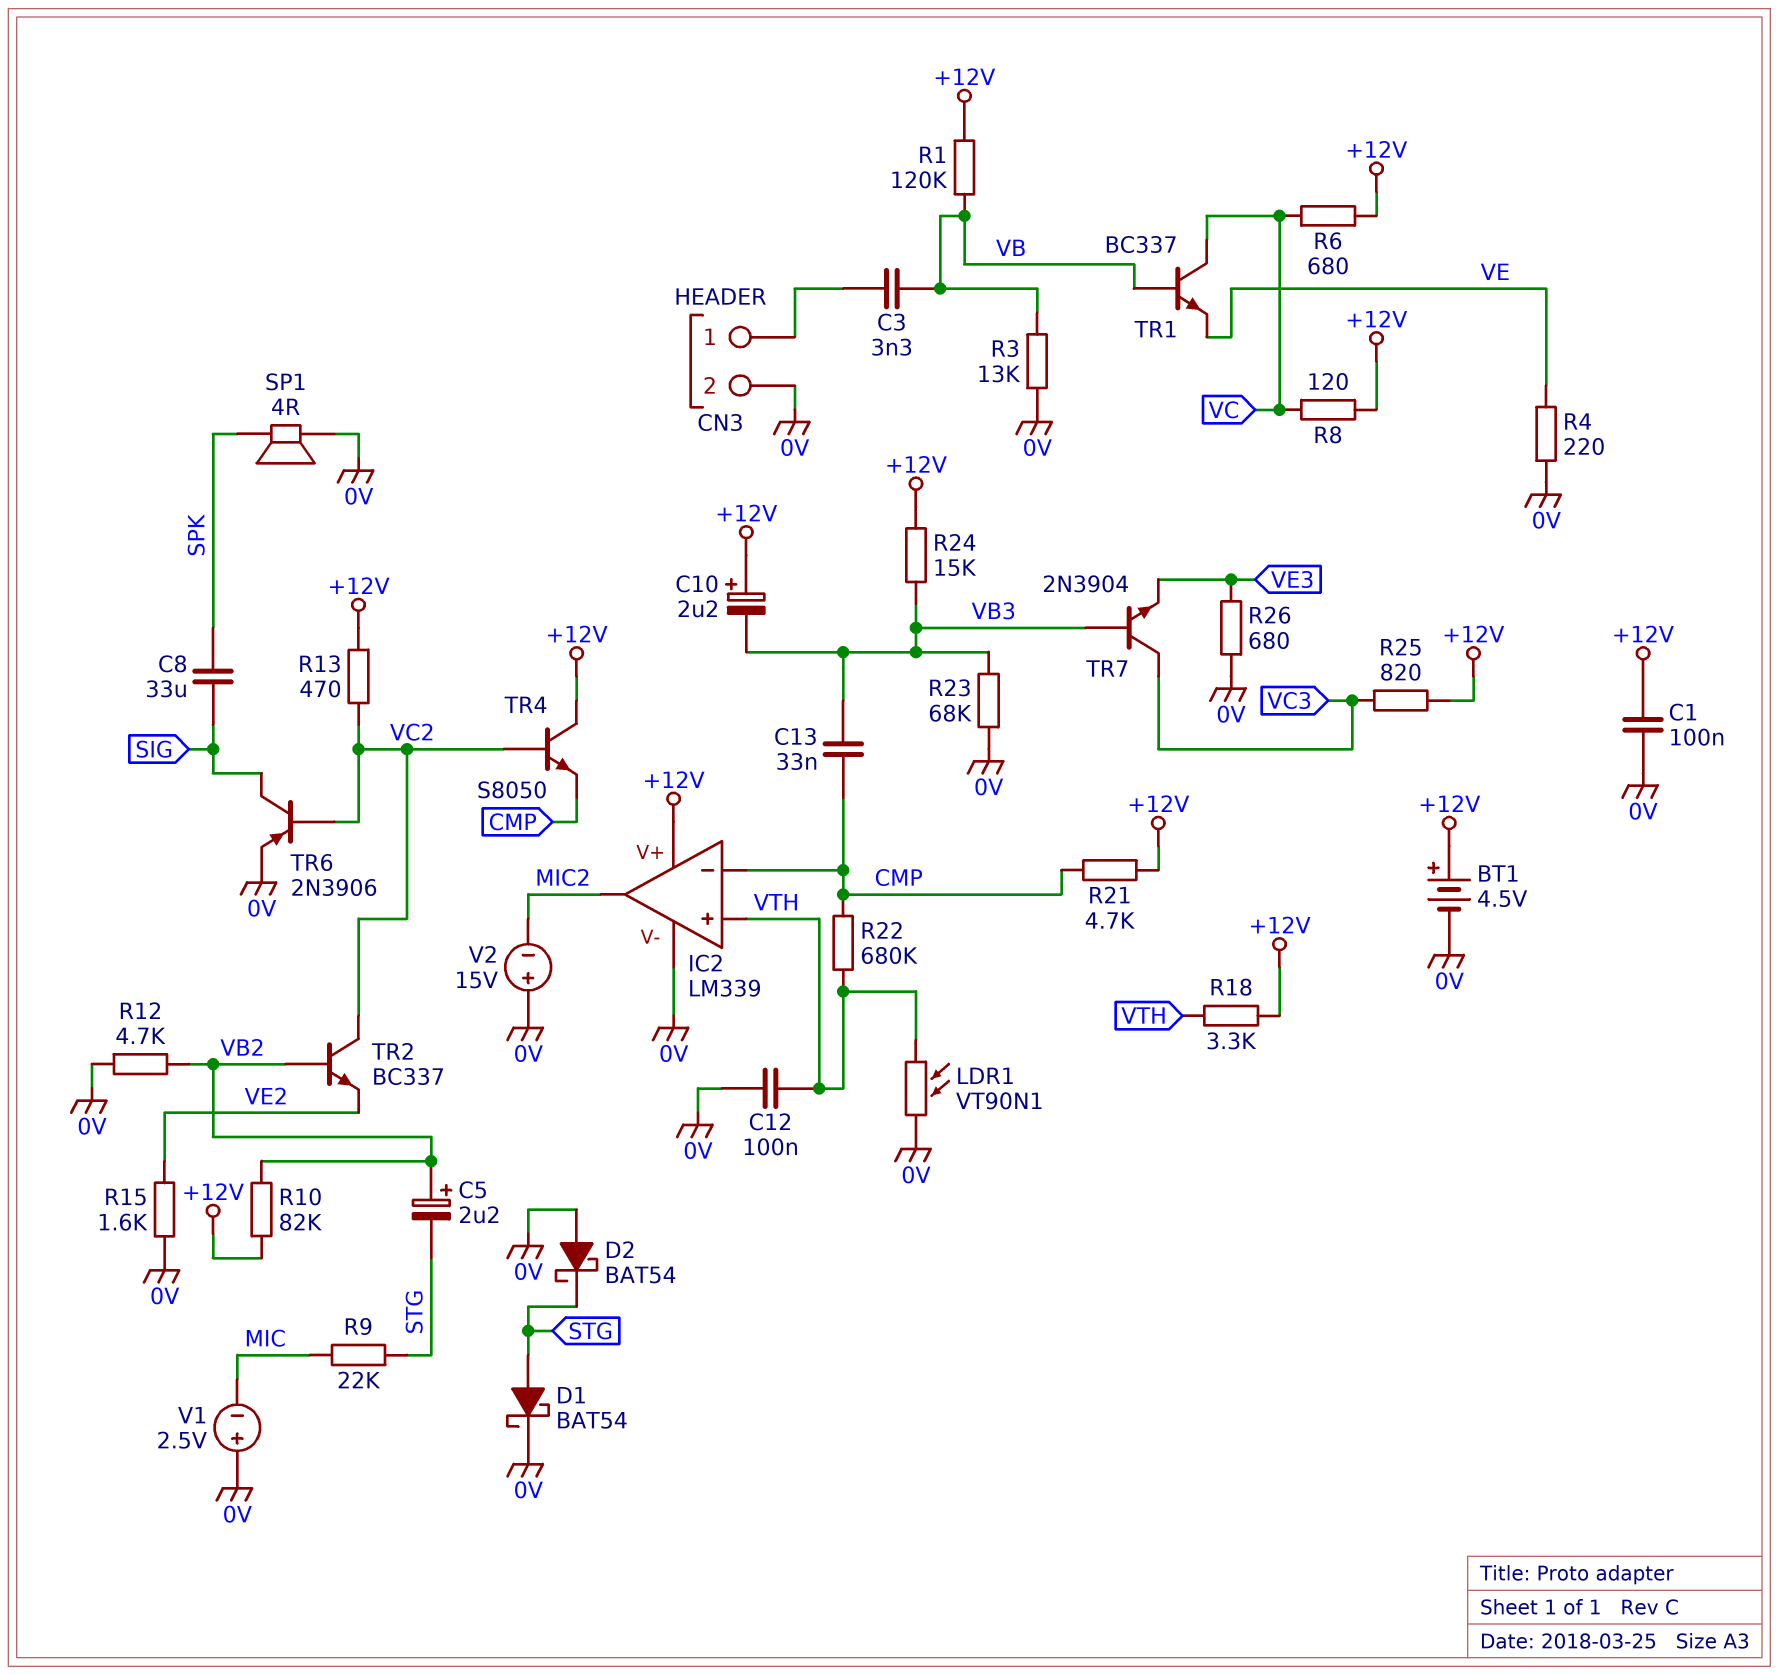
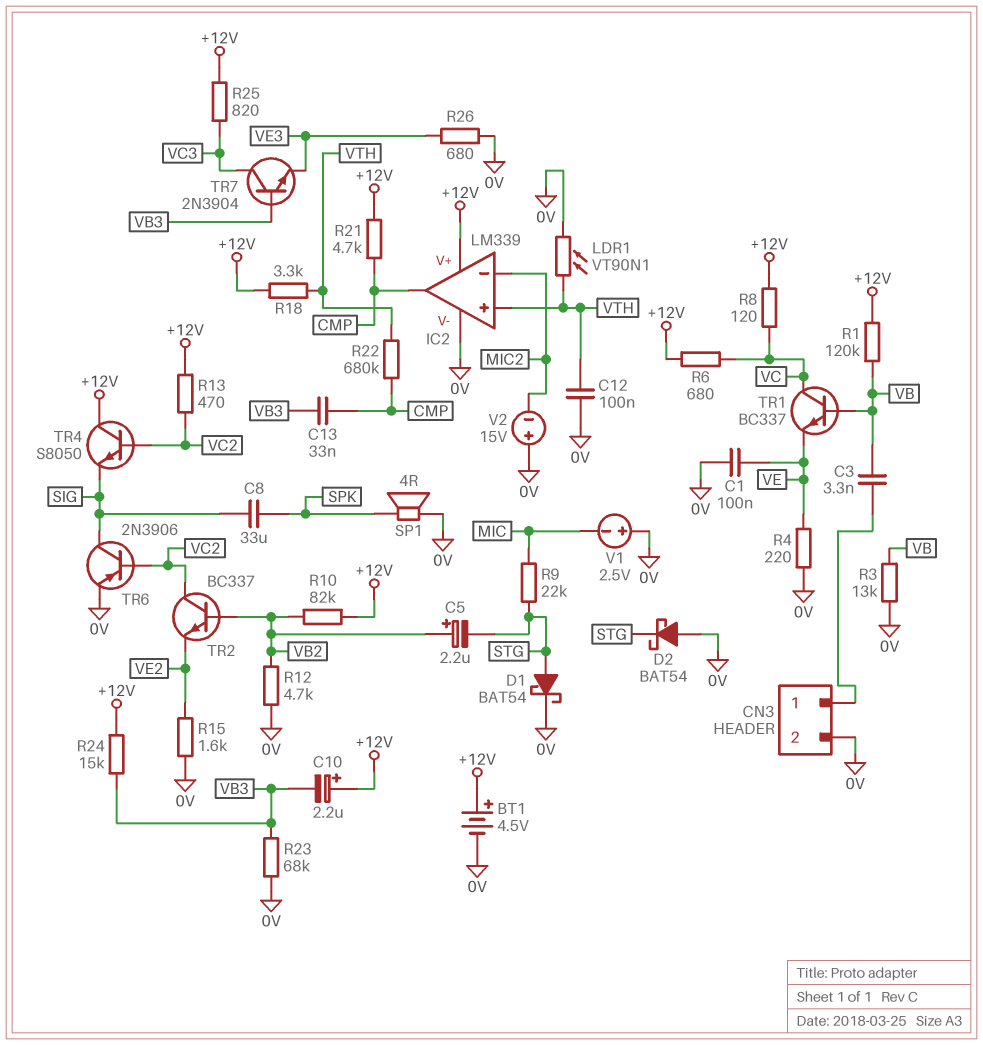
C1: 100nF (+12V, 0V) -> 100nF (0V, VE)
IC2 pin in-: CMP -> MIC2
IC2 pin out: MIC2 -> CMP
TR4: NPN S8050 (B VC2, C +12V, E CMP) -> NPN S8050 (B VC2, C +12V, E SIG)

